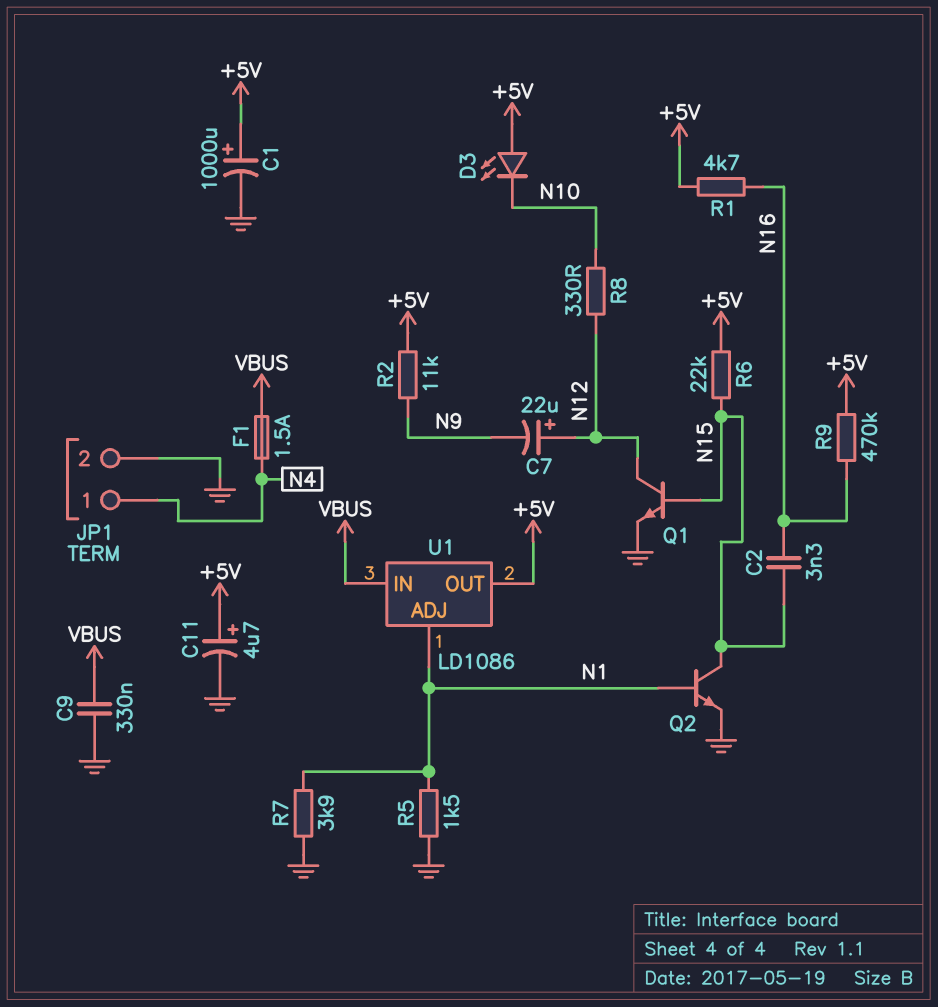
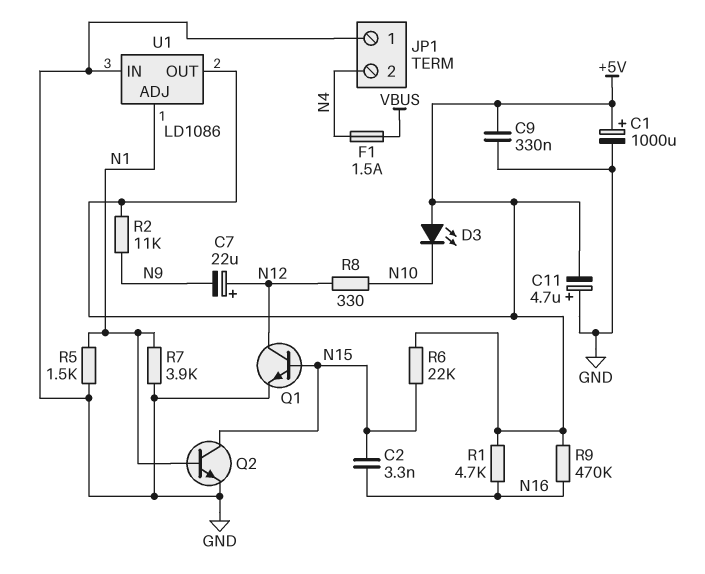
C9: 330nF (GND, VBUS) -> 330nF (+5V, GND)
C11: 4.7uF (plus +5V, minus GND) -> 4.7uF (plus GND, minus +5V)
JP1 pin 1: N4 -> GND
JP1 pin 2: GND -> N4
U1 pin IN: VBUS -> GND

